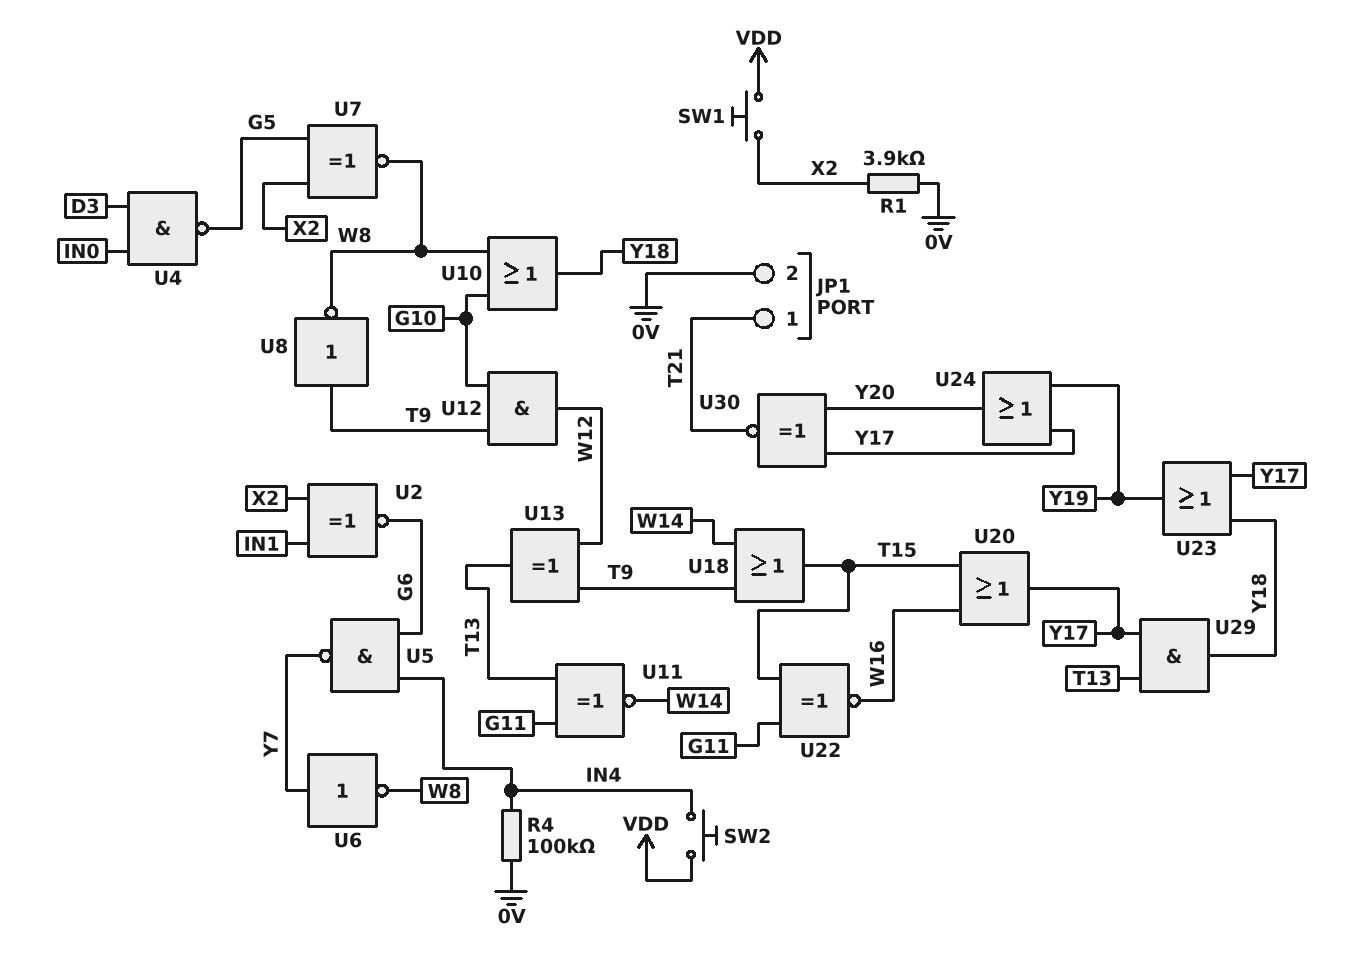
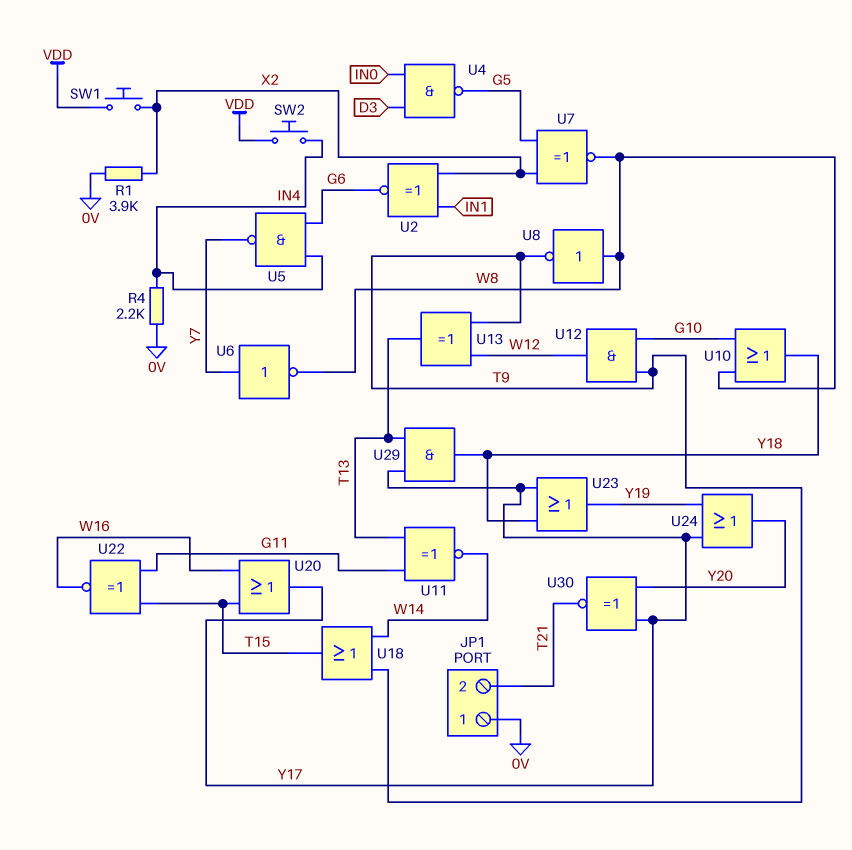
JP1 pin 1: T21 -> 0V
JP1 pin 2: 0V -> T21
R4: 100k (0V, IN4) -> 2.2k (0V, IN4)
U8: NOT (in T9, out W8) -> NOT (in W8, out T9)

